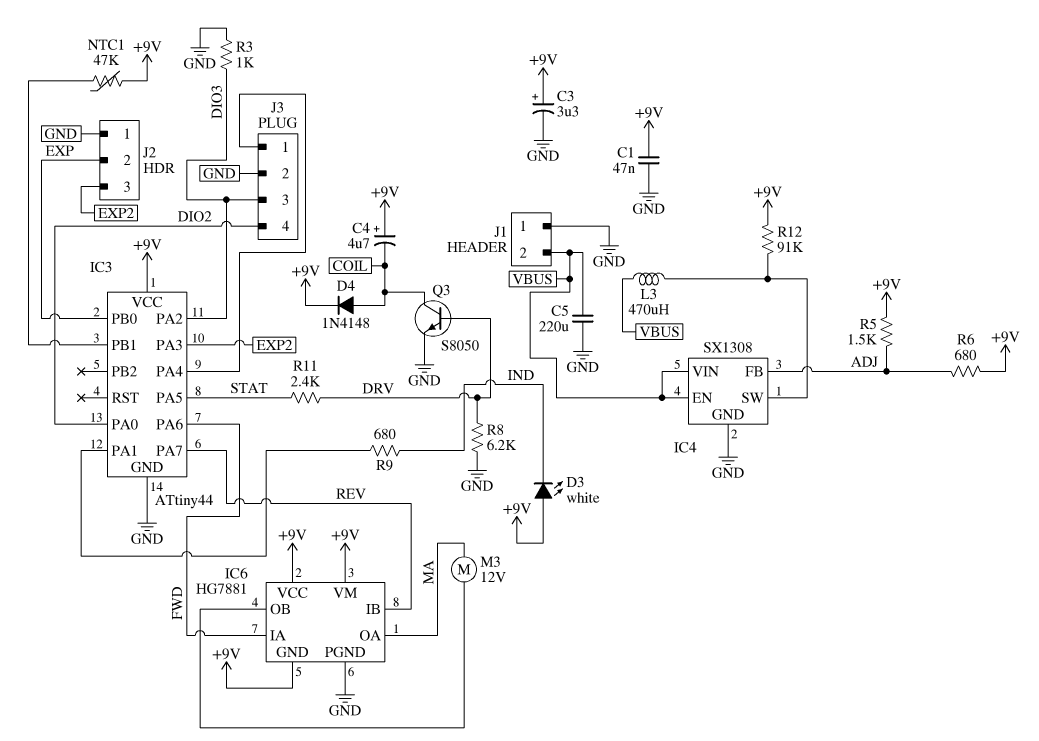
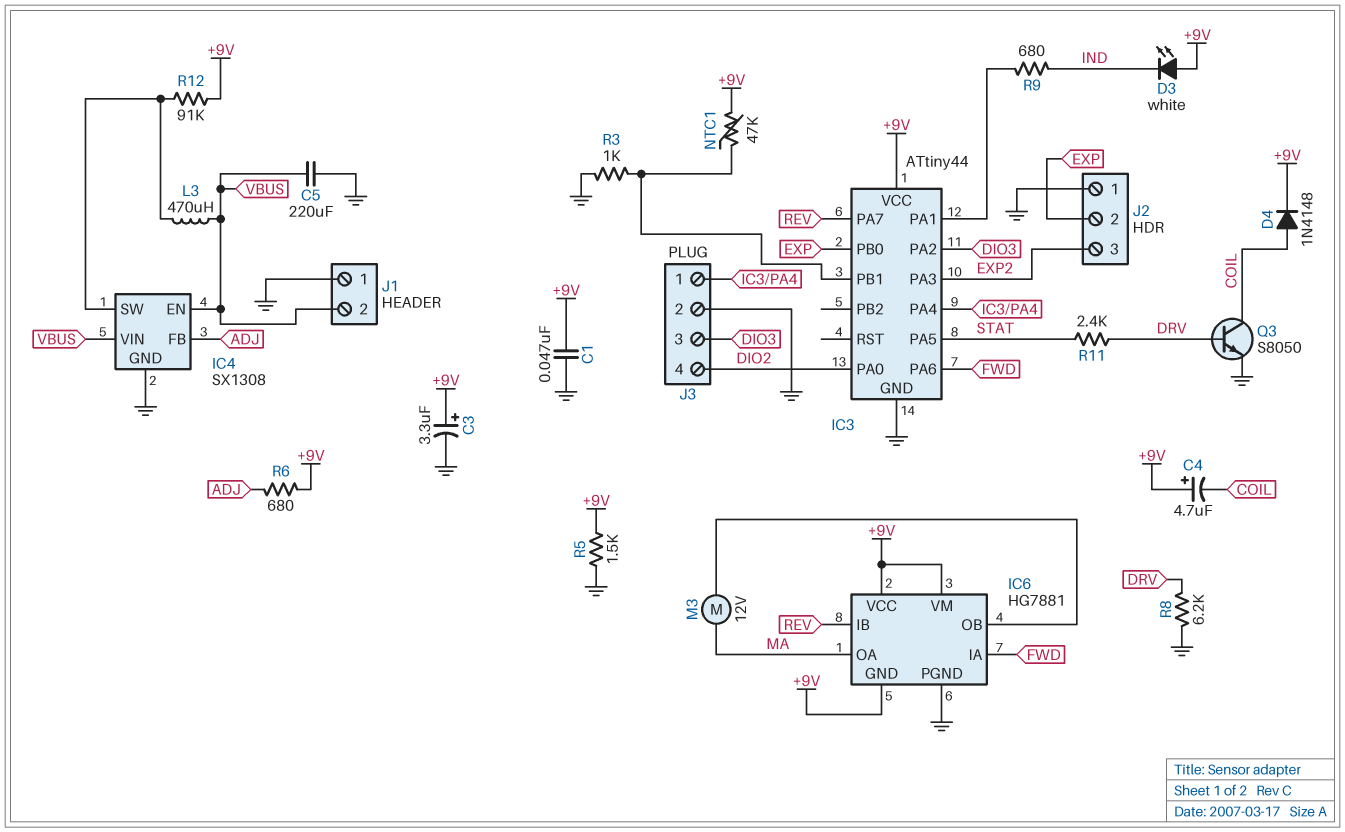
R3: 1k (DIO3, GND) -> 1k (GND, IC3/PB1)
R5: 1.5k (+9V, ADJ) -> 1.5k (+9V, GND)

